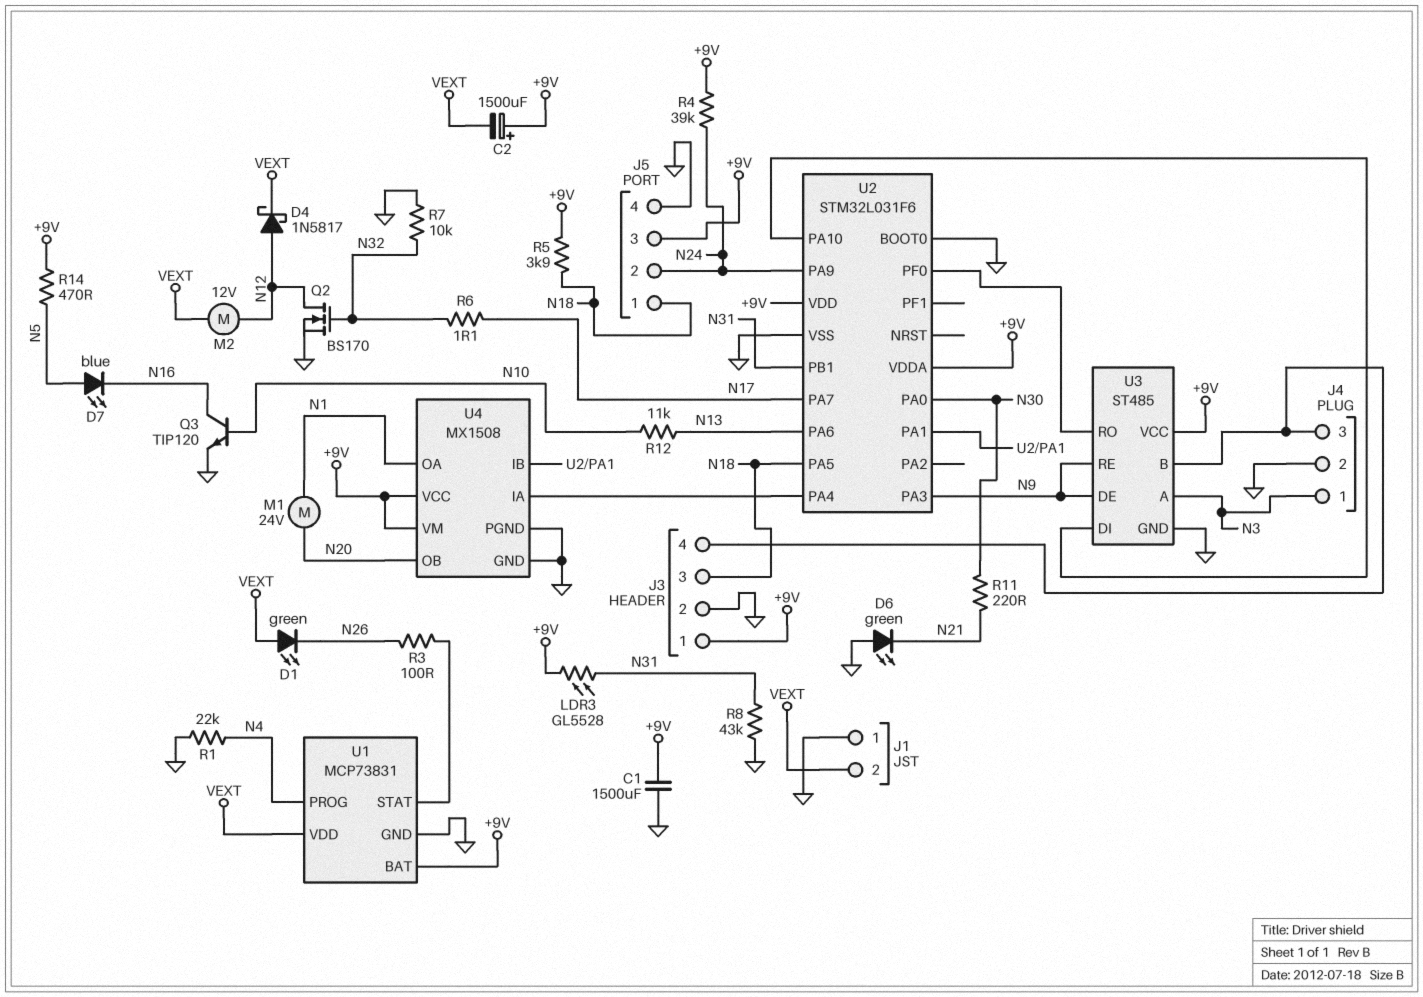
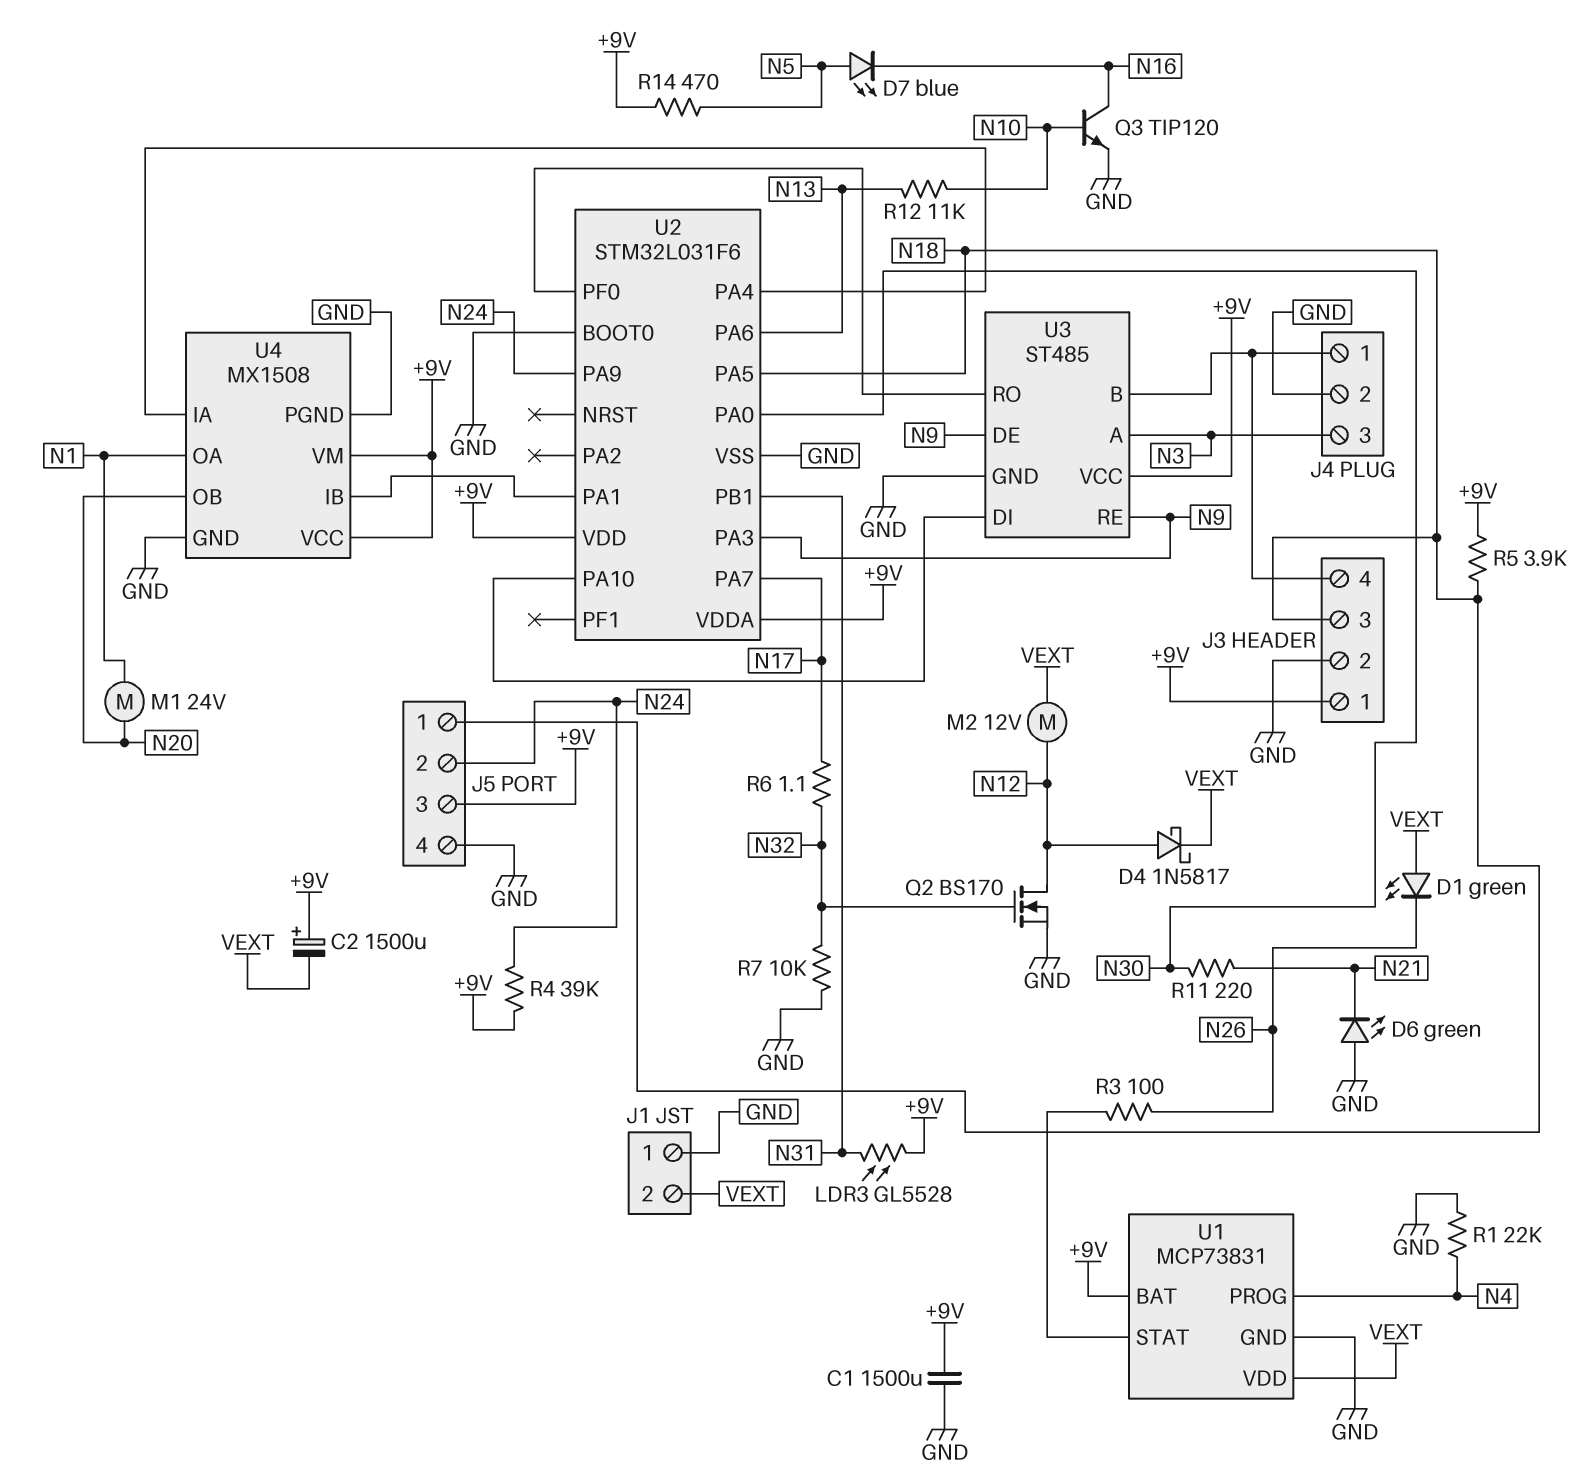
J4 pin 1: N3 -> J3/4
J4 pin 3: J3/4 -> N3
R8: 43k (GND, N31) -> none

